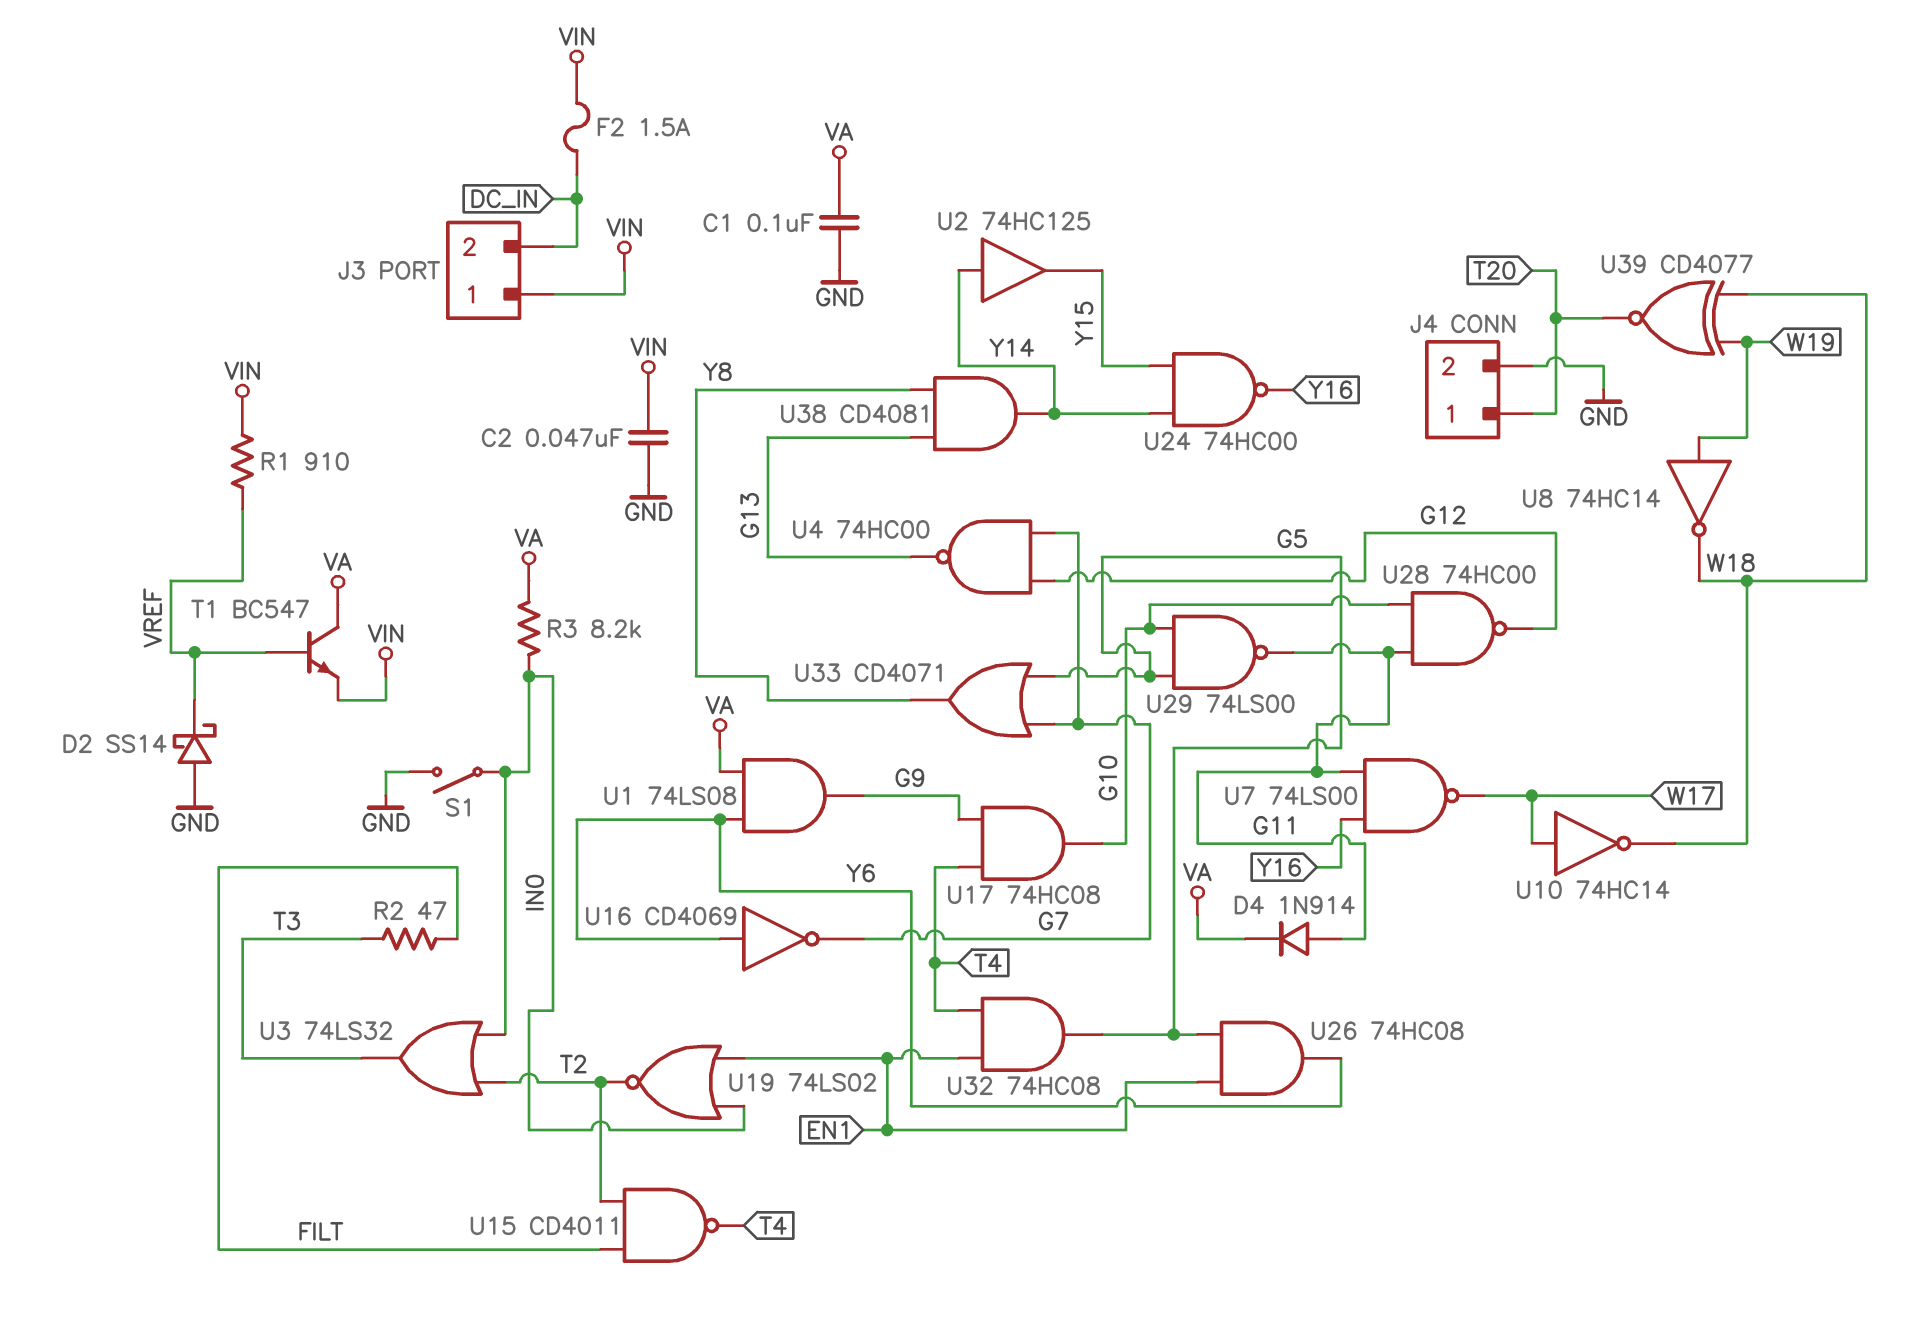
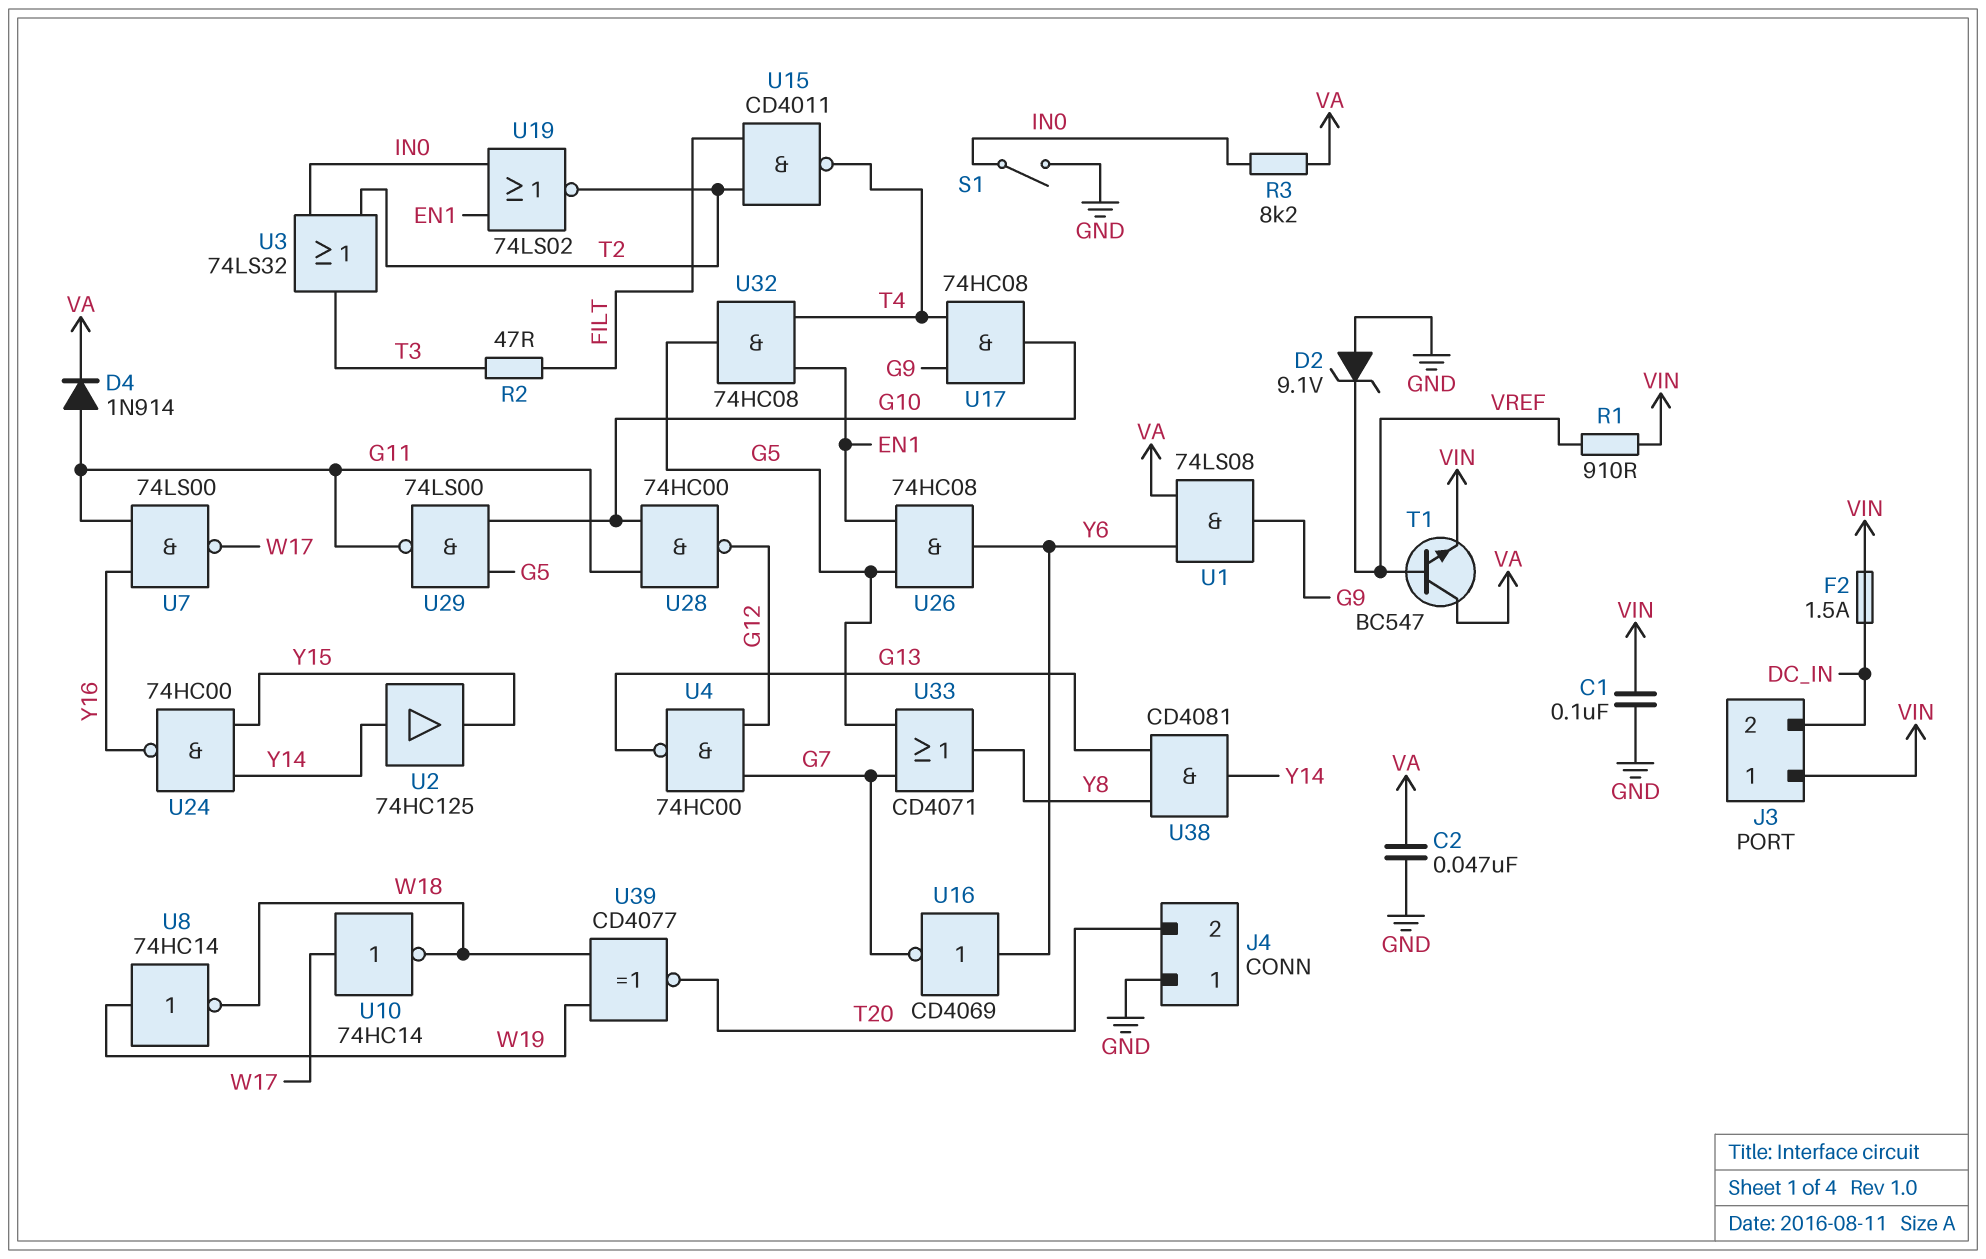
C1: 100nF (GND, VA) -> 100nF (GND, VIN)
C2: 47nF (GND, VIN) -> 47nF (GND, VA)
D2: schottky SS14 (A GND, K VREF) -> zener 9.1V (A GND, K VREF)
J4 pin 1: T20 -> GND
J4 pin 2: GND -> T20

